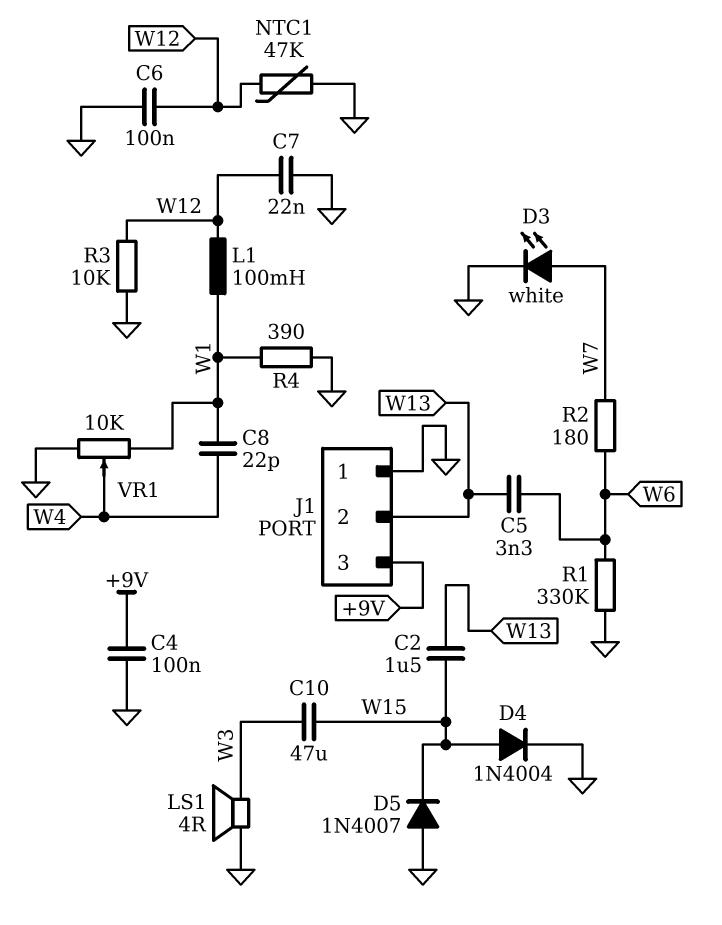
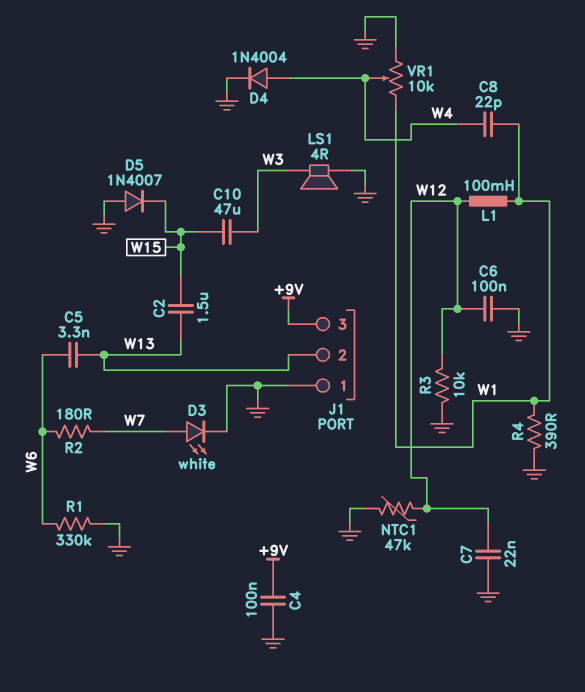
D4: diode 1N4004 (A W15, K GND) -> diode 1N4004 (A W4, K GND)

